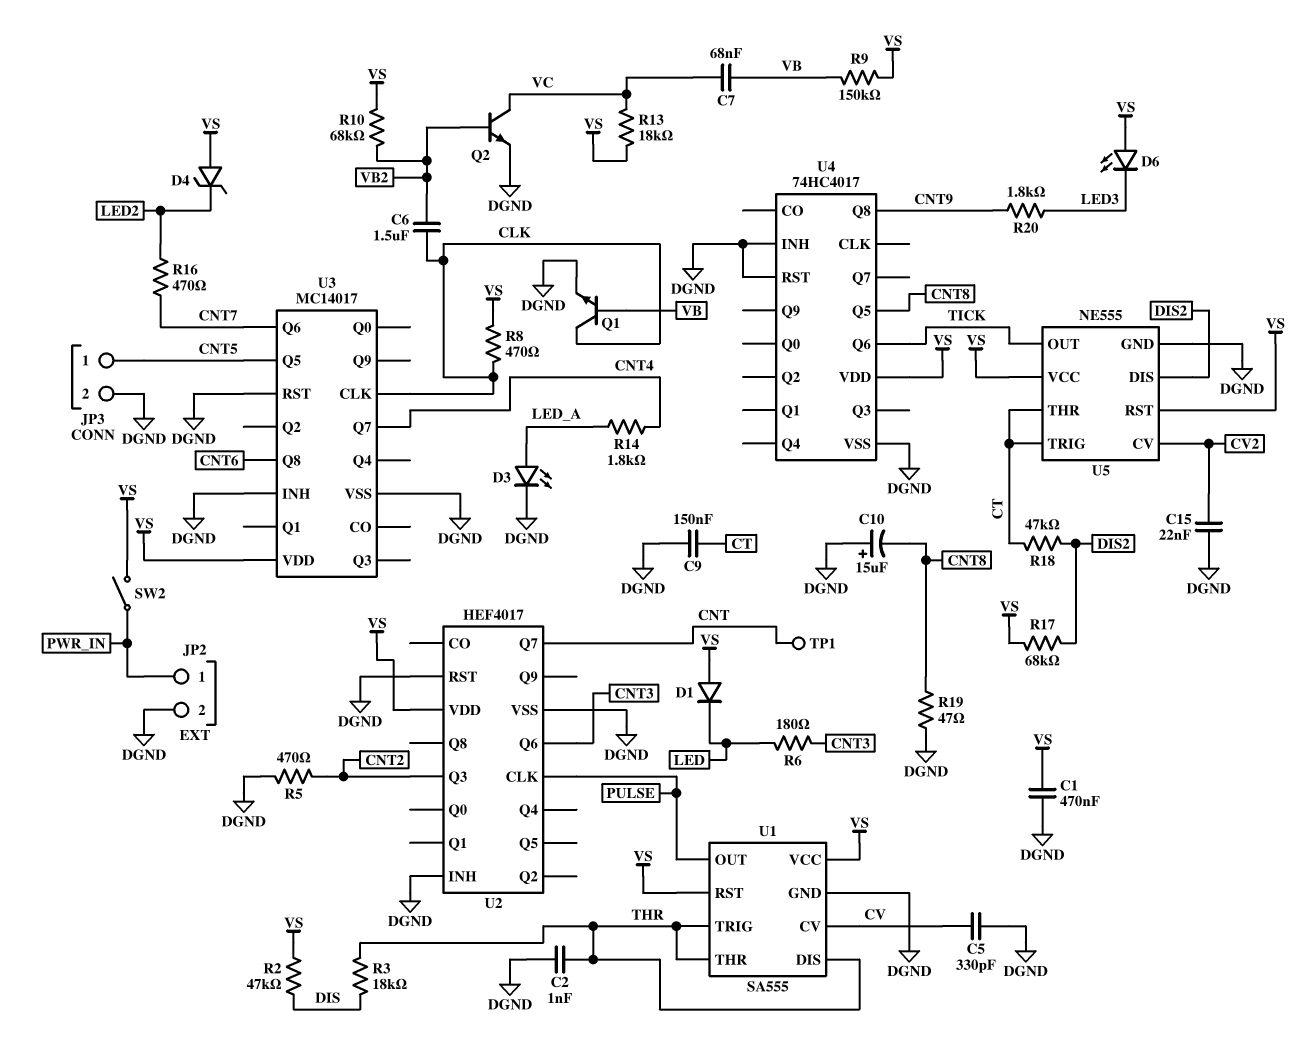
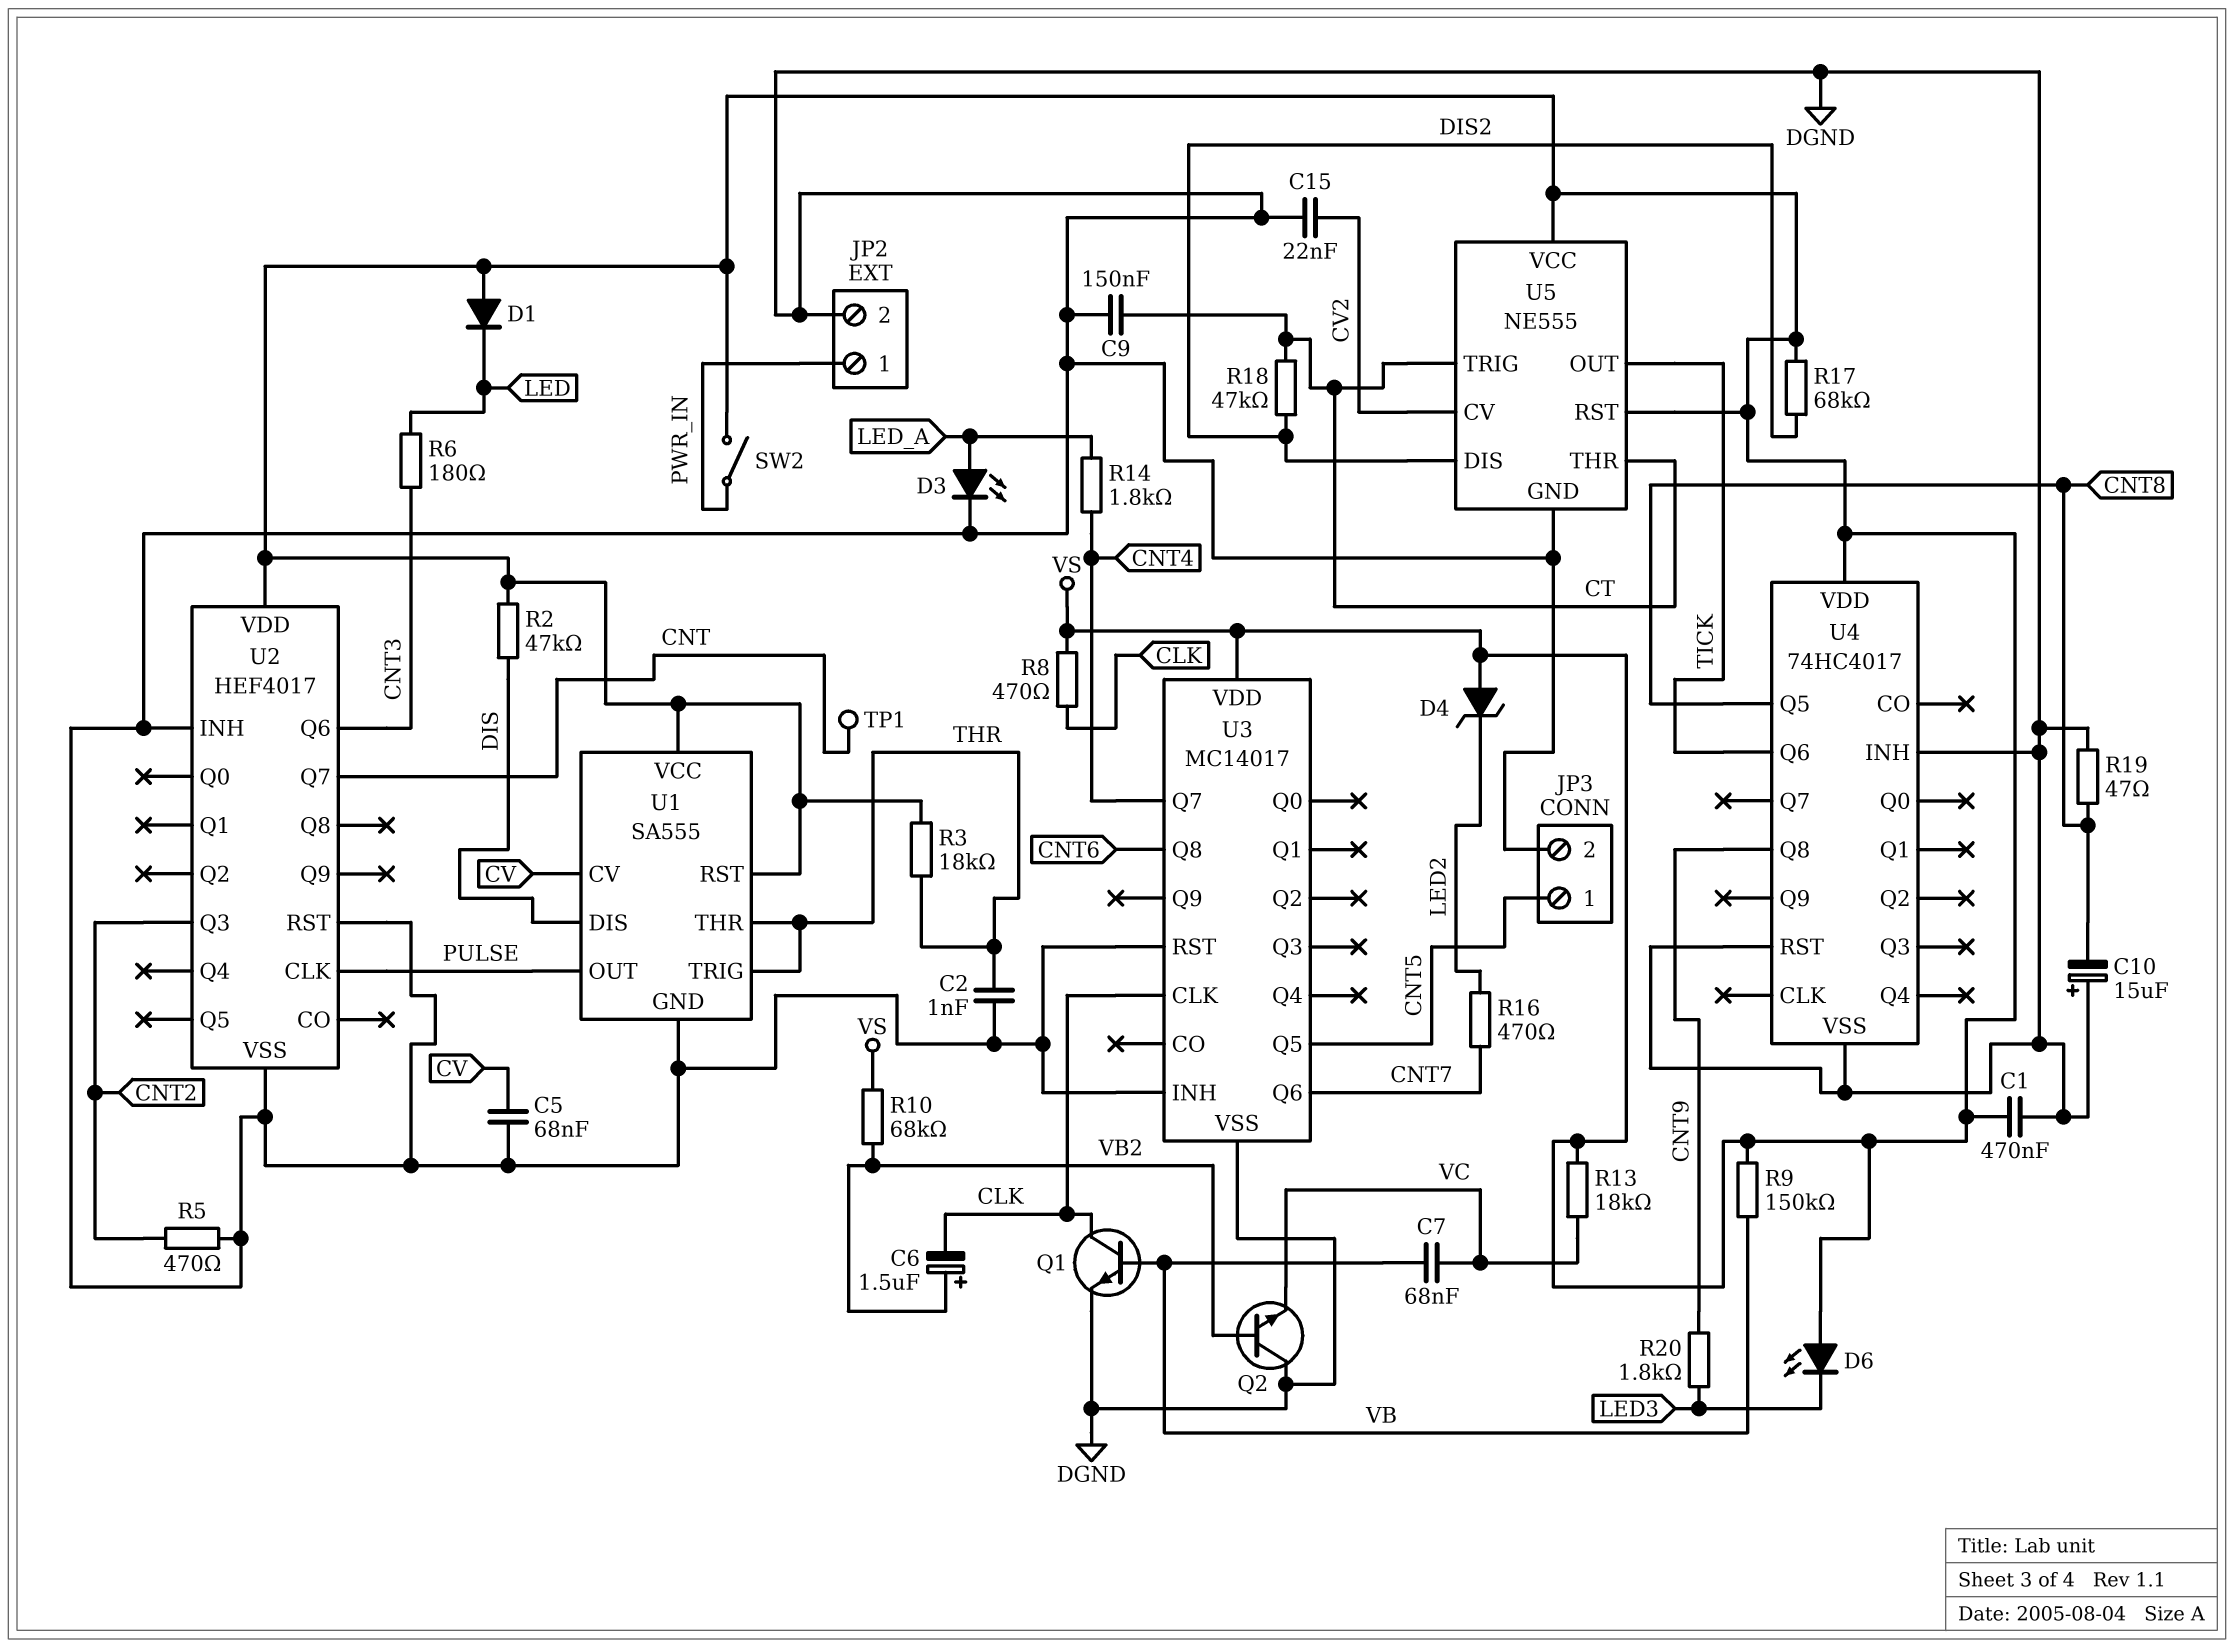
C5: 330pF (CV, DGND) -> 68nF (CV, DGND)
C6: 1.5uF (CLK, VB2) -> 1.5uF (plus VB2, minus CLK)
Q2: NPN (B VB2, C VC, E DGND) -> NPN (B VB2, C DGND, E VC)
R3: 18k (DIS, THR) -> 18k (THR, VS)
U1 pin DIS: THR -> DIS

